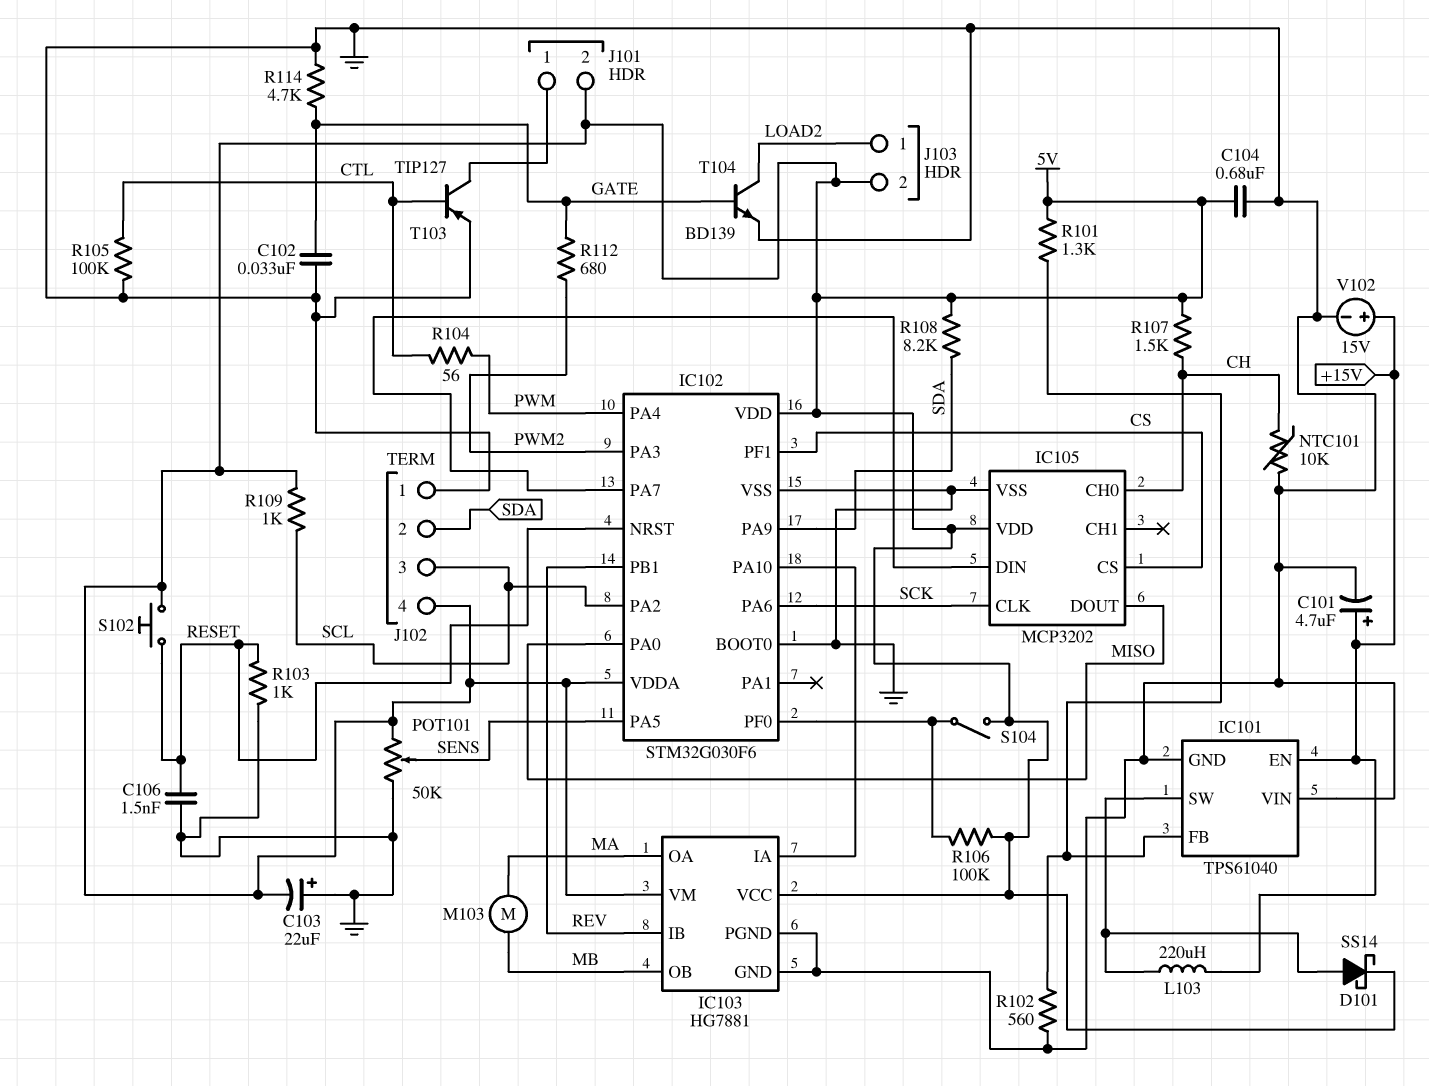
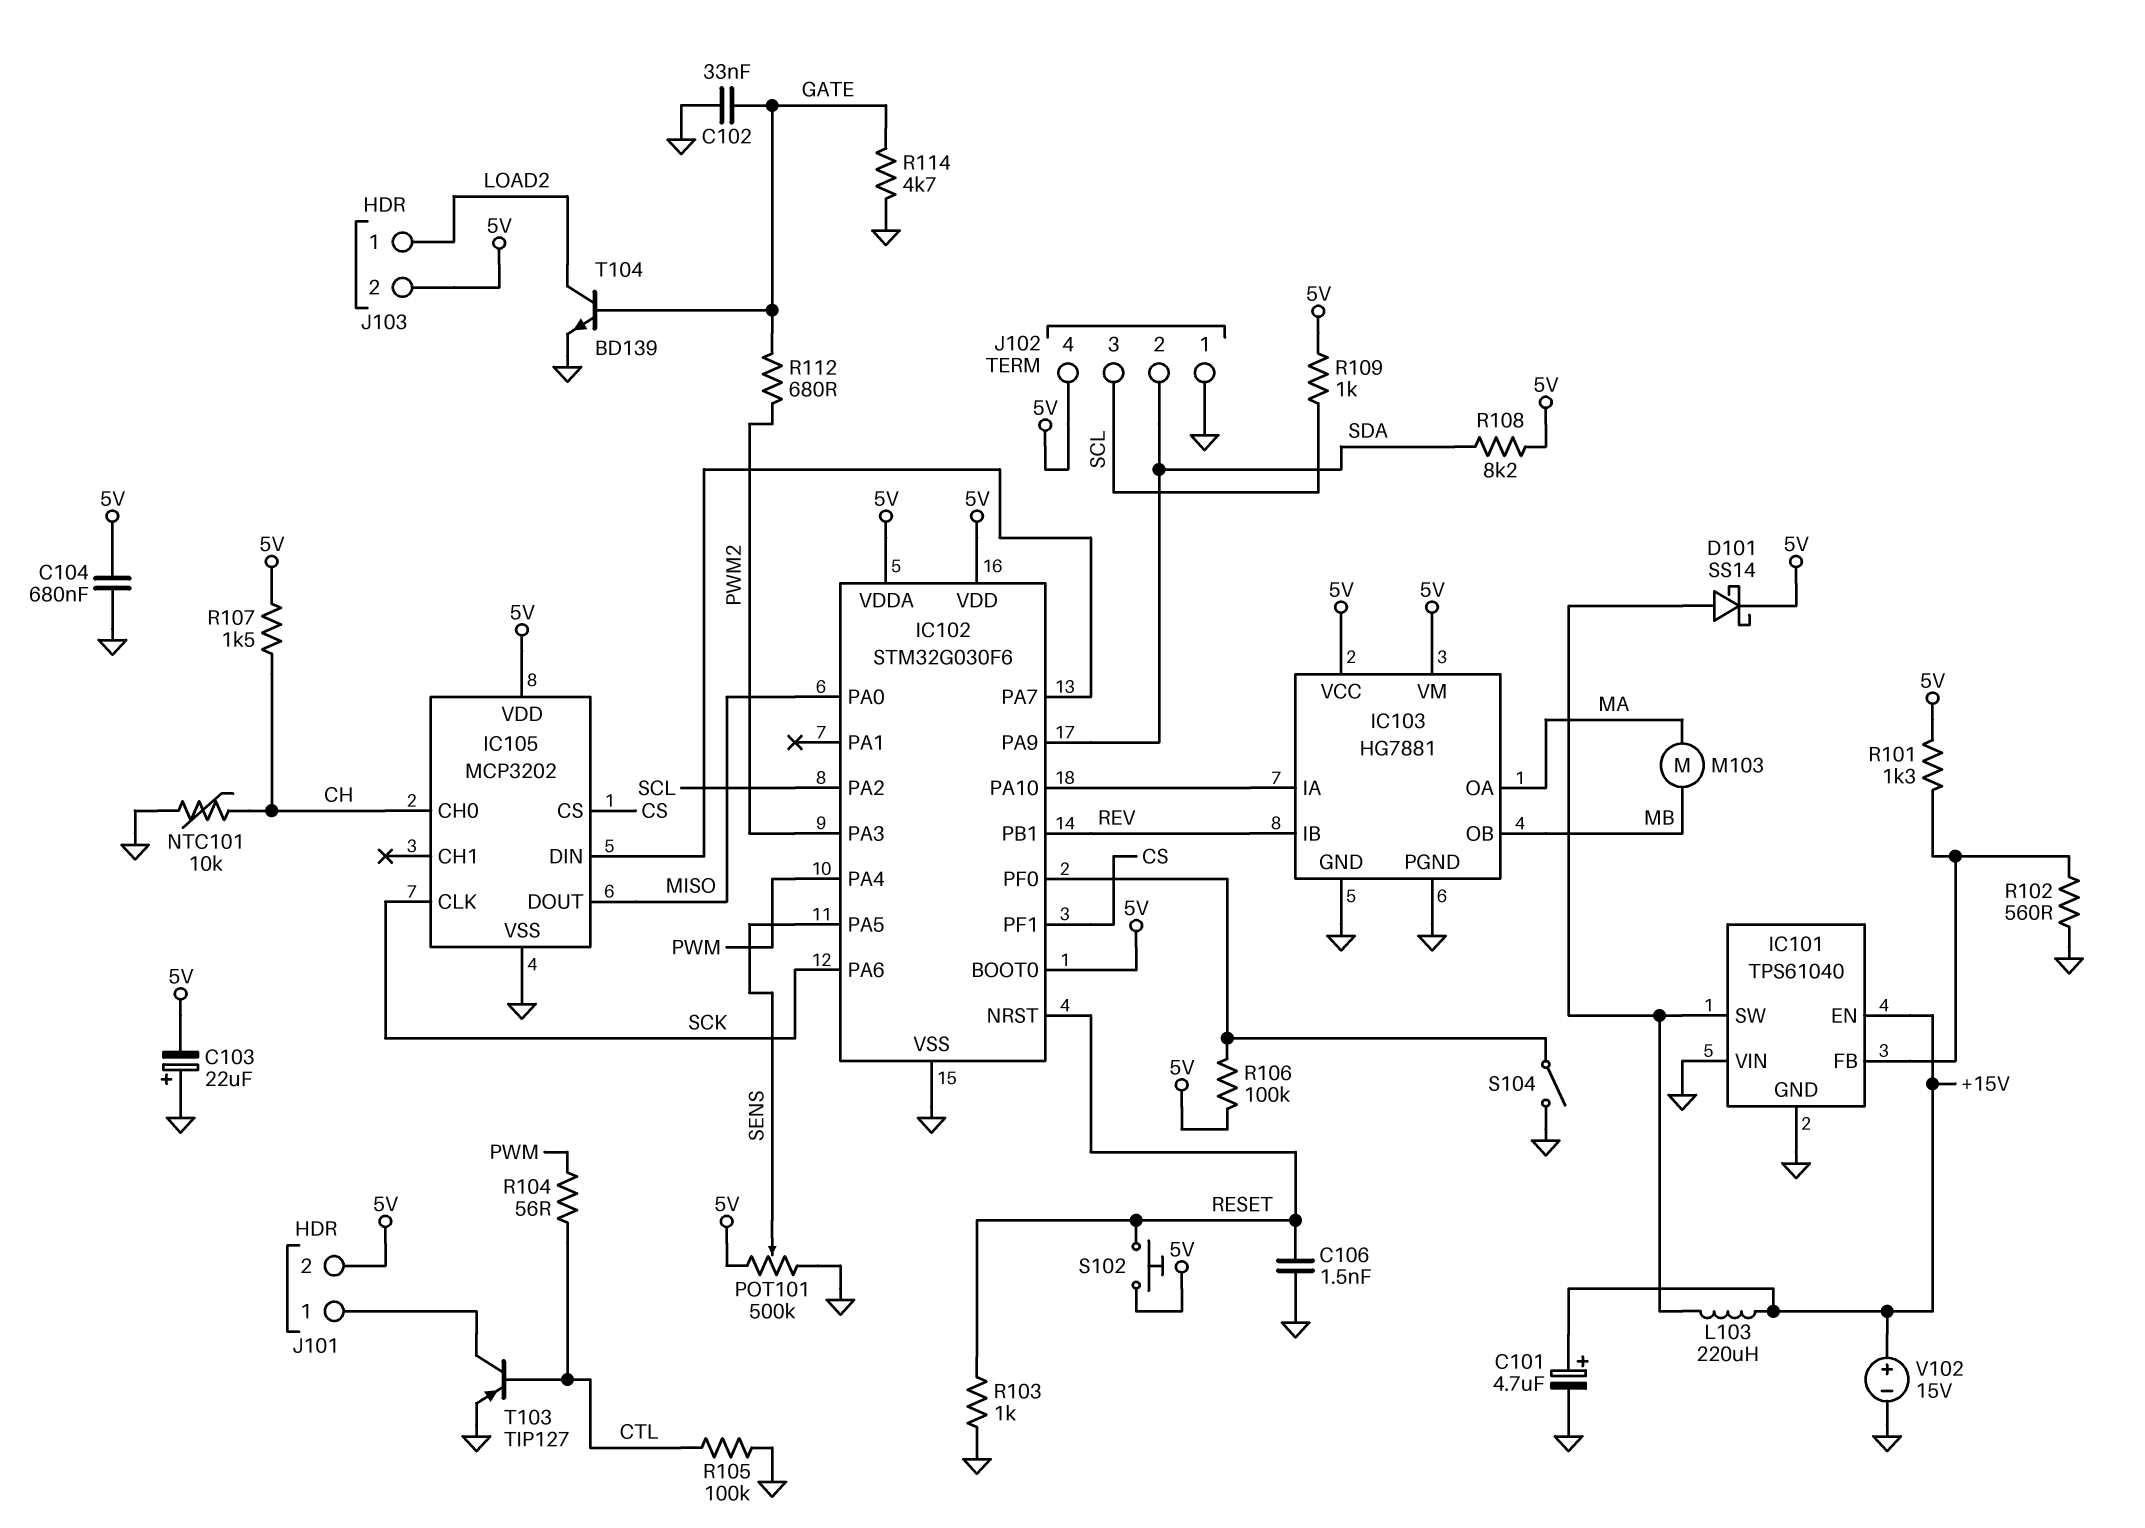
IC102 pin BOOT0: GND -> 5V
POT101: 50k (5V, GND, wiper SENS) -> 500k (5V, GND, wiper SENS)
S104: switch (5V, IC102/PF0) -> switch (GND, IC102/PF0)

